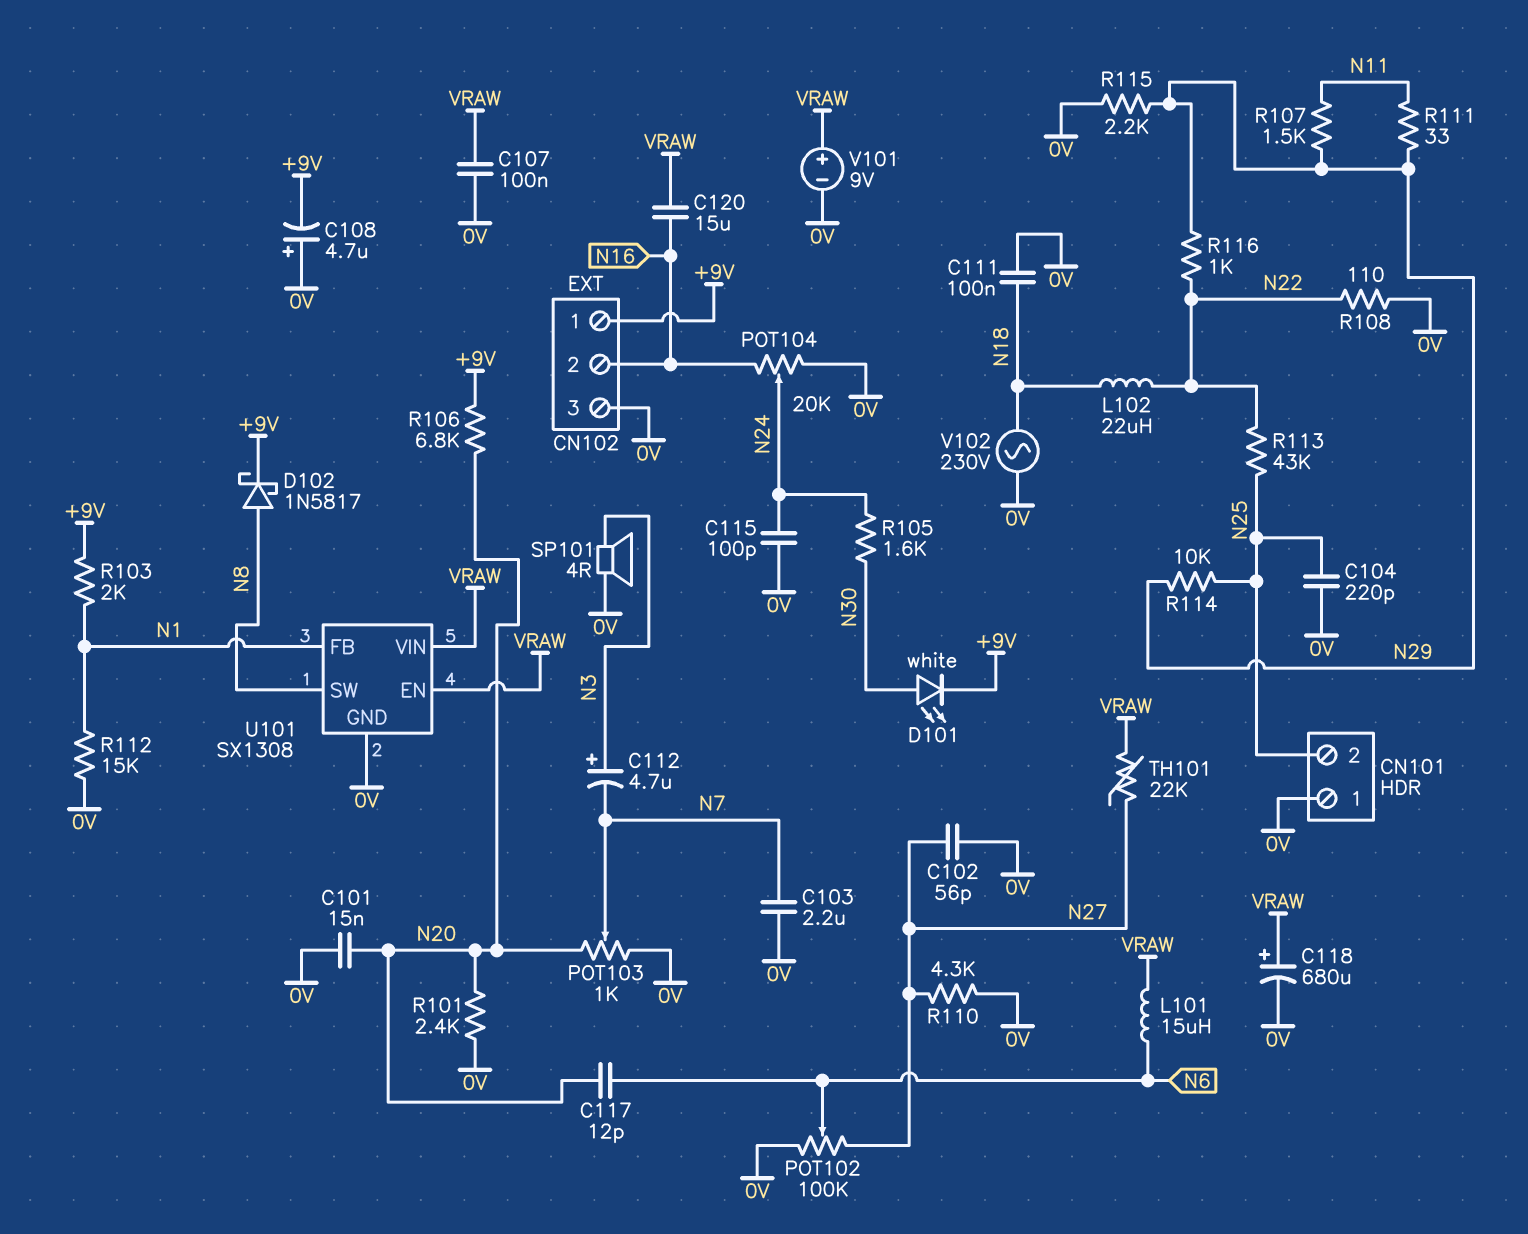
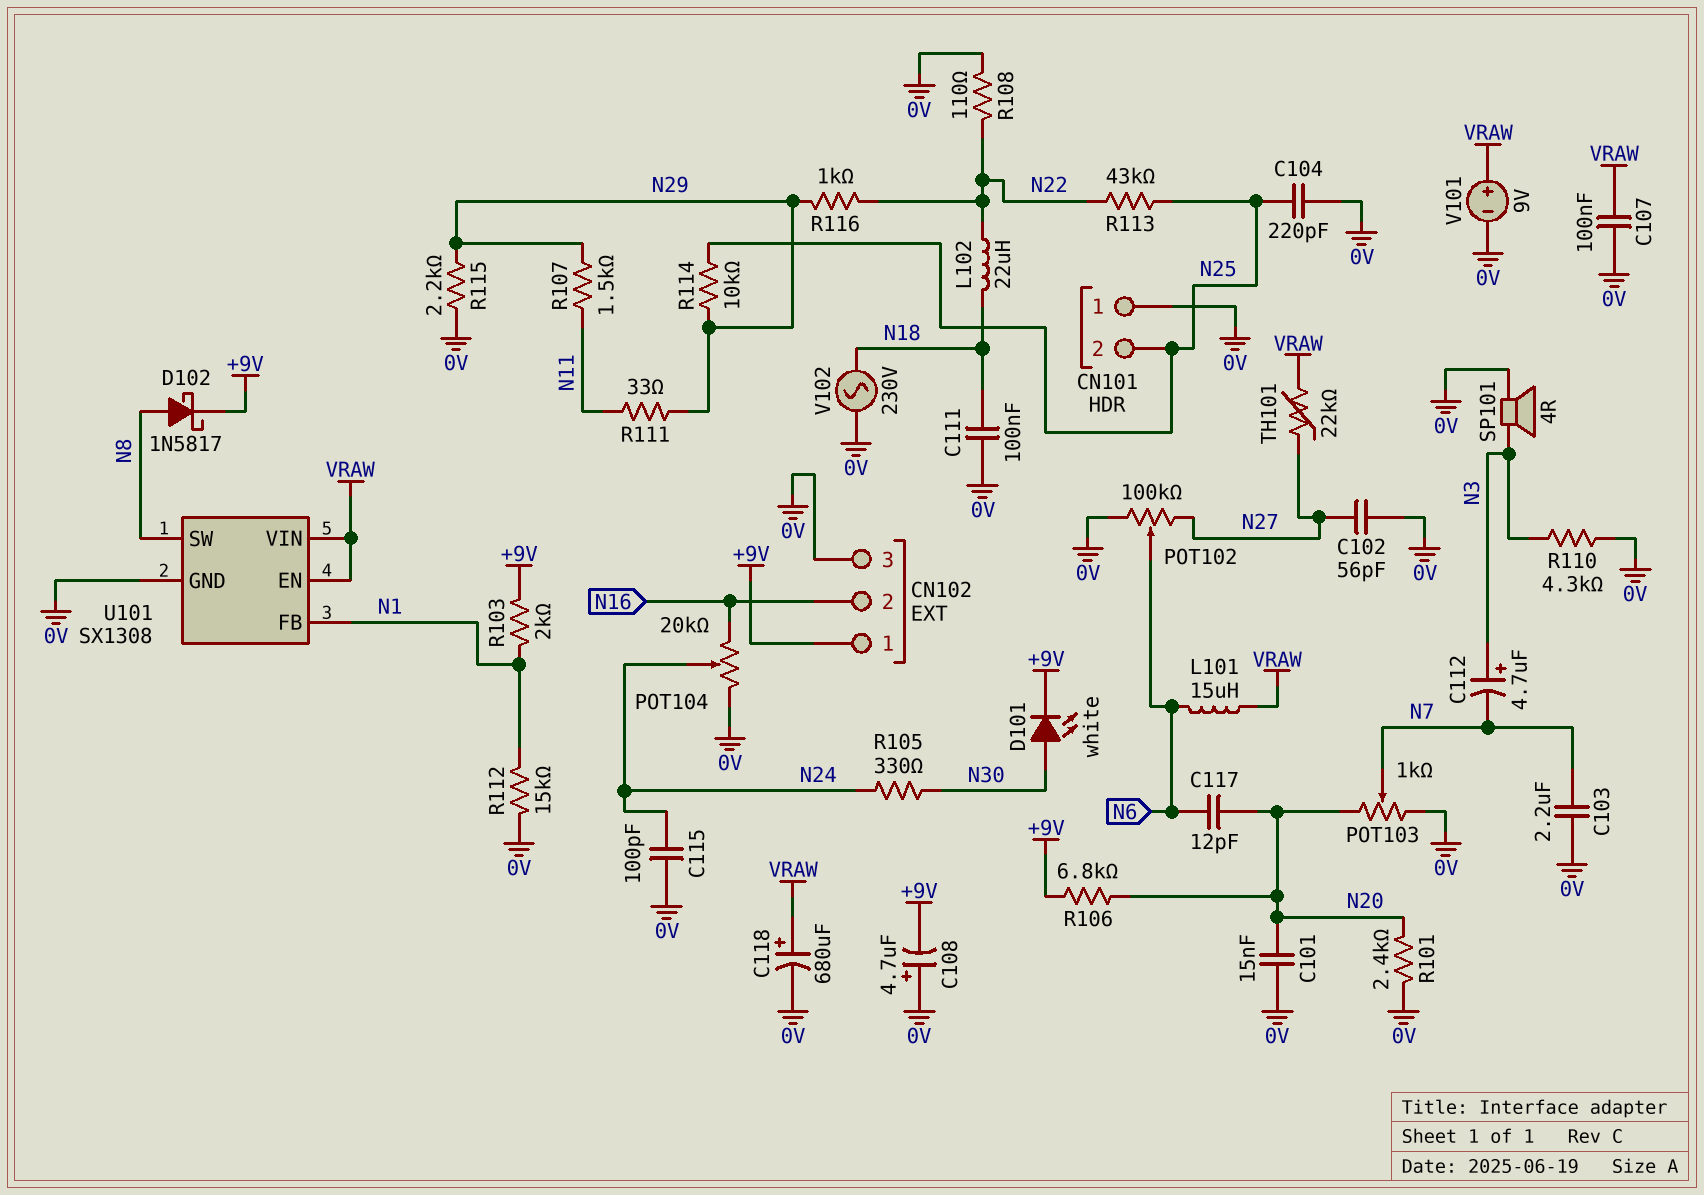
C120: 15uF (N16, VRAW) -> none
R105: 1.6k (N24, N30) -> 330 (N24, N30)
R110: 4.3k (0V, N27) -> 4.3k (0V, N3)

